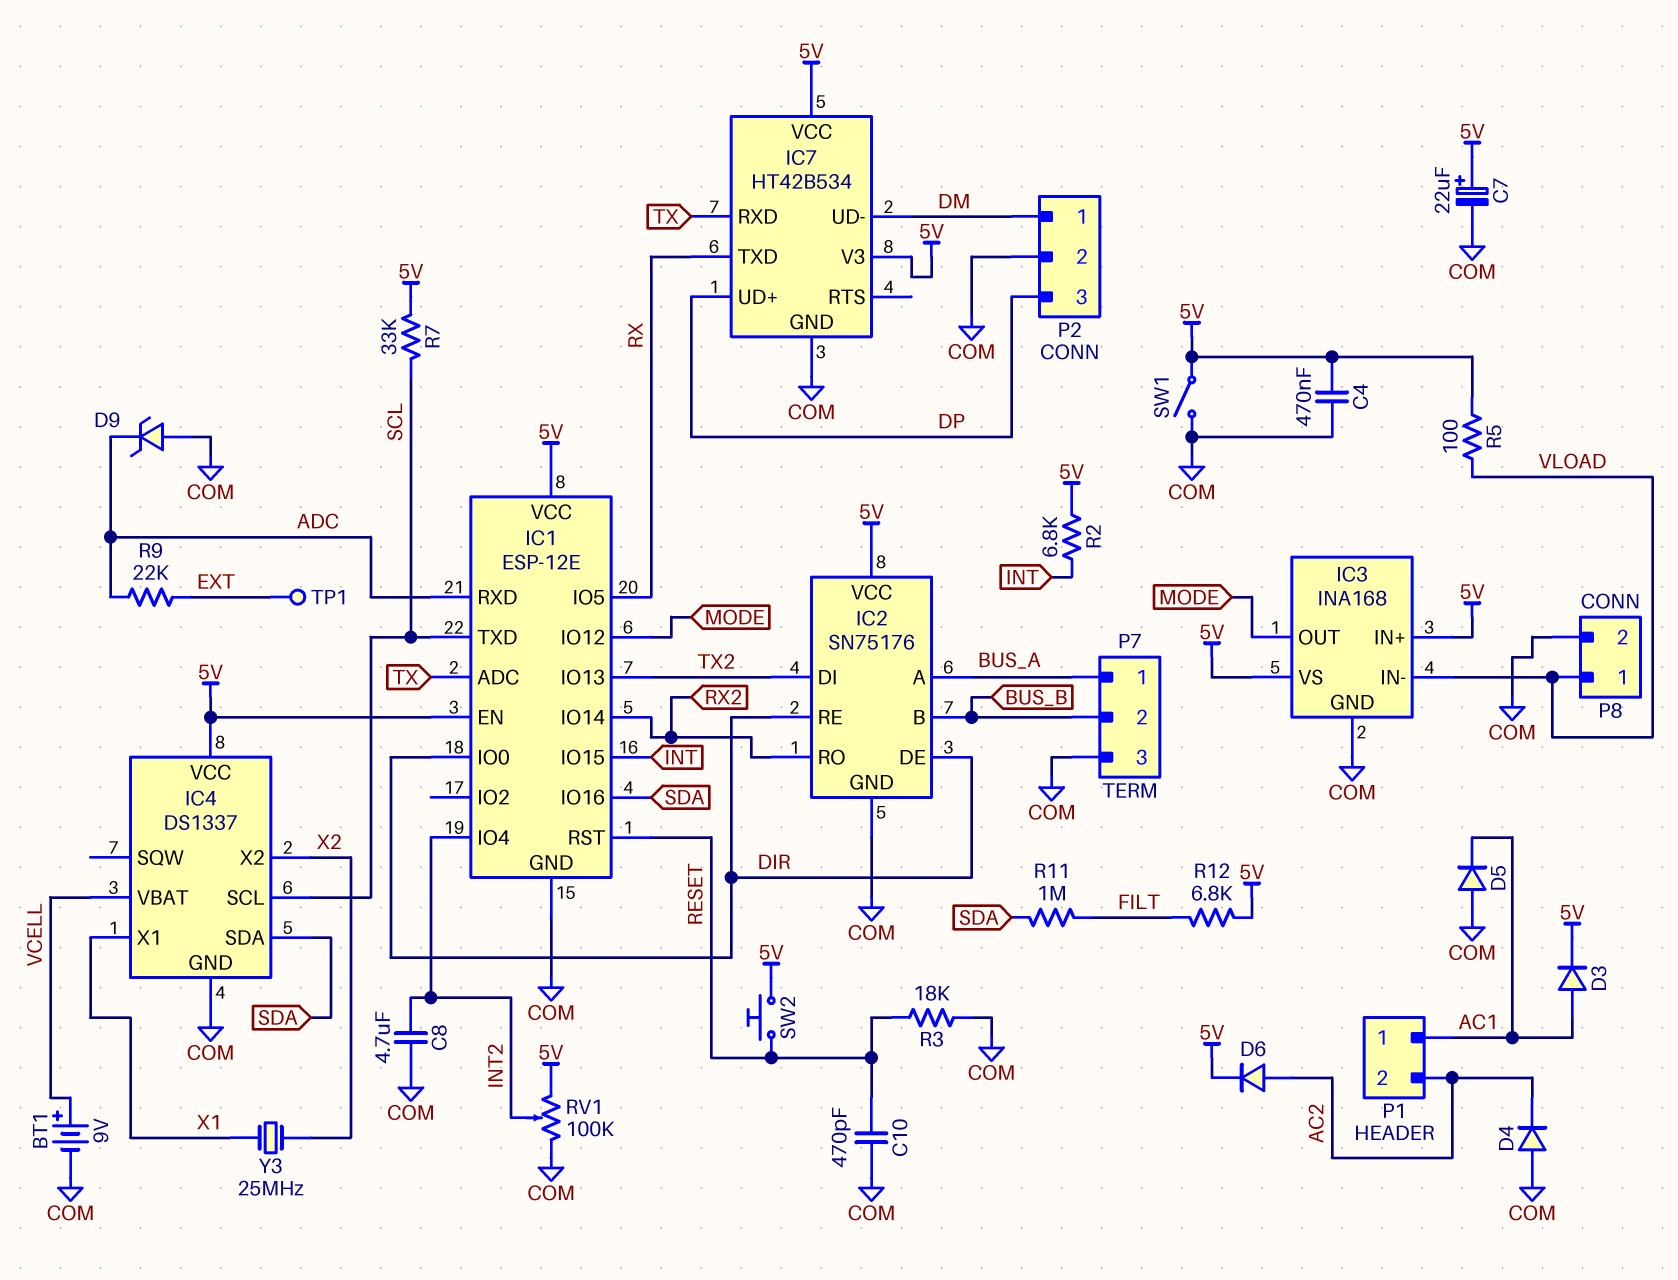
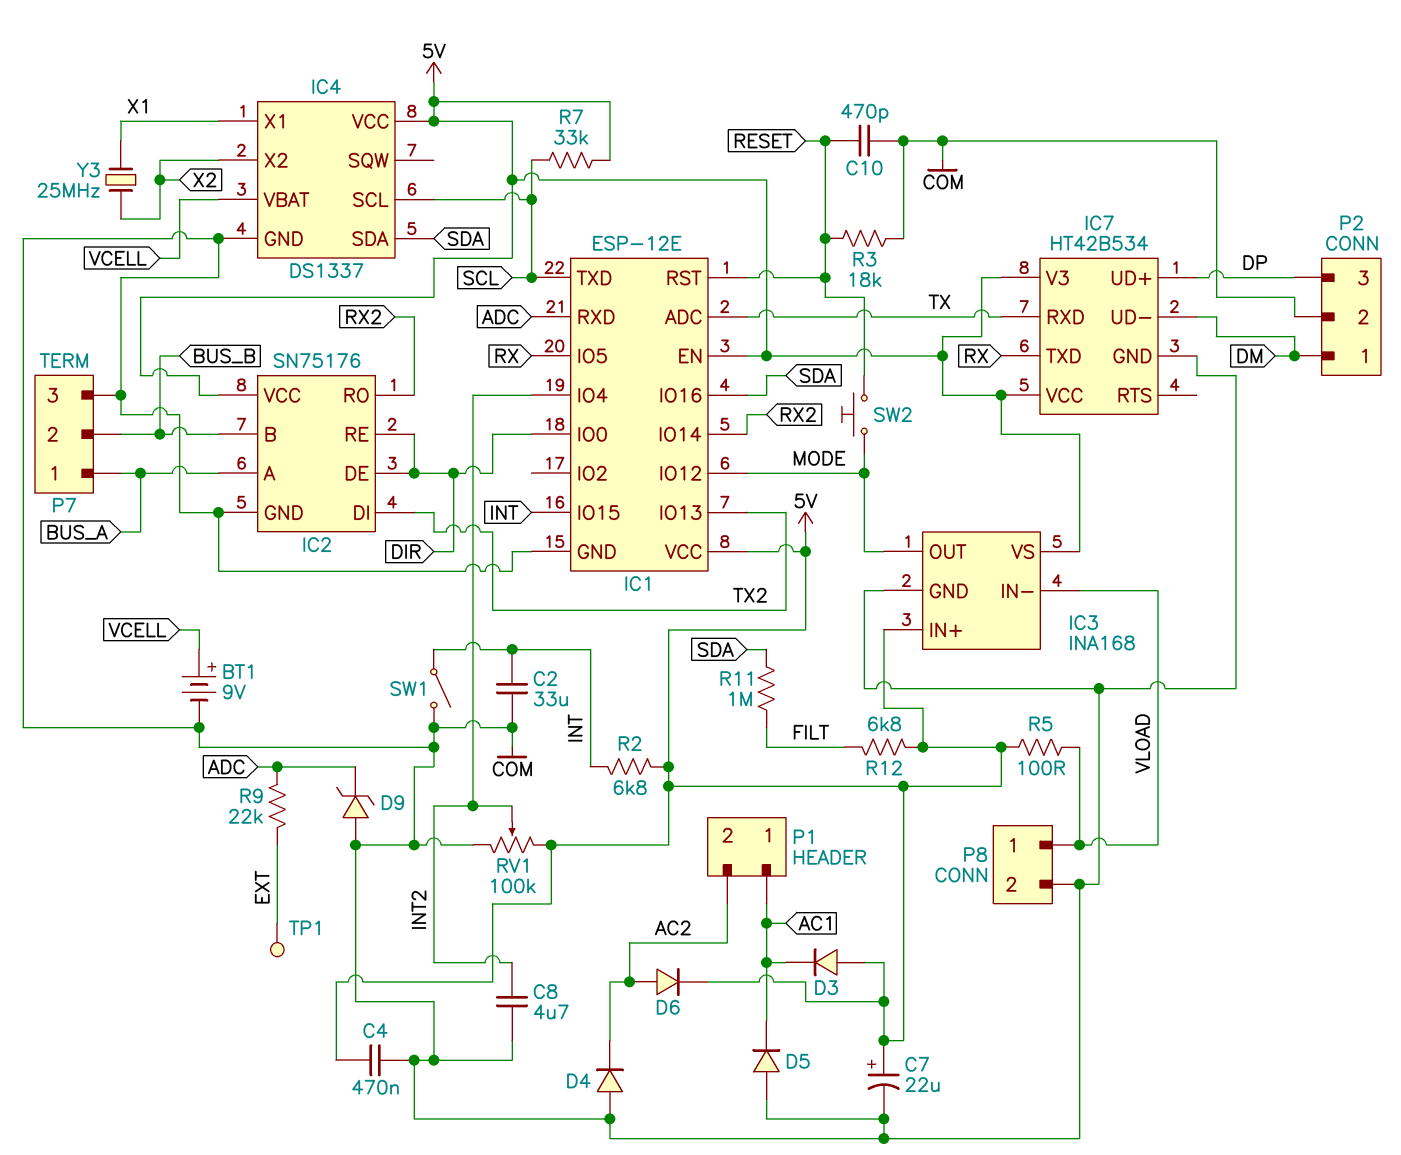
C2: none -> 33uF (COM, INT)
D3: diode (A AC1, K 5V) -> diode (A 5V, K AC1)
SW1: switch (5V, COM) -> switch (COM, INT)
SW2: button (5V, RESET) -> button (MODE, RESET)

